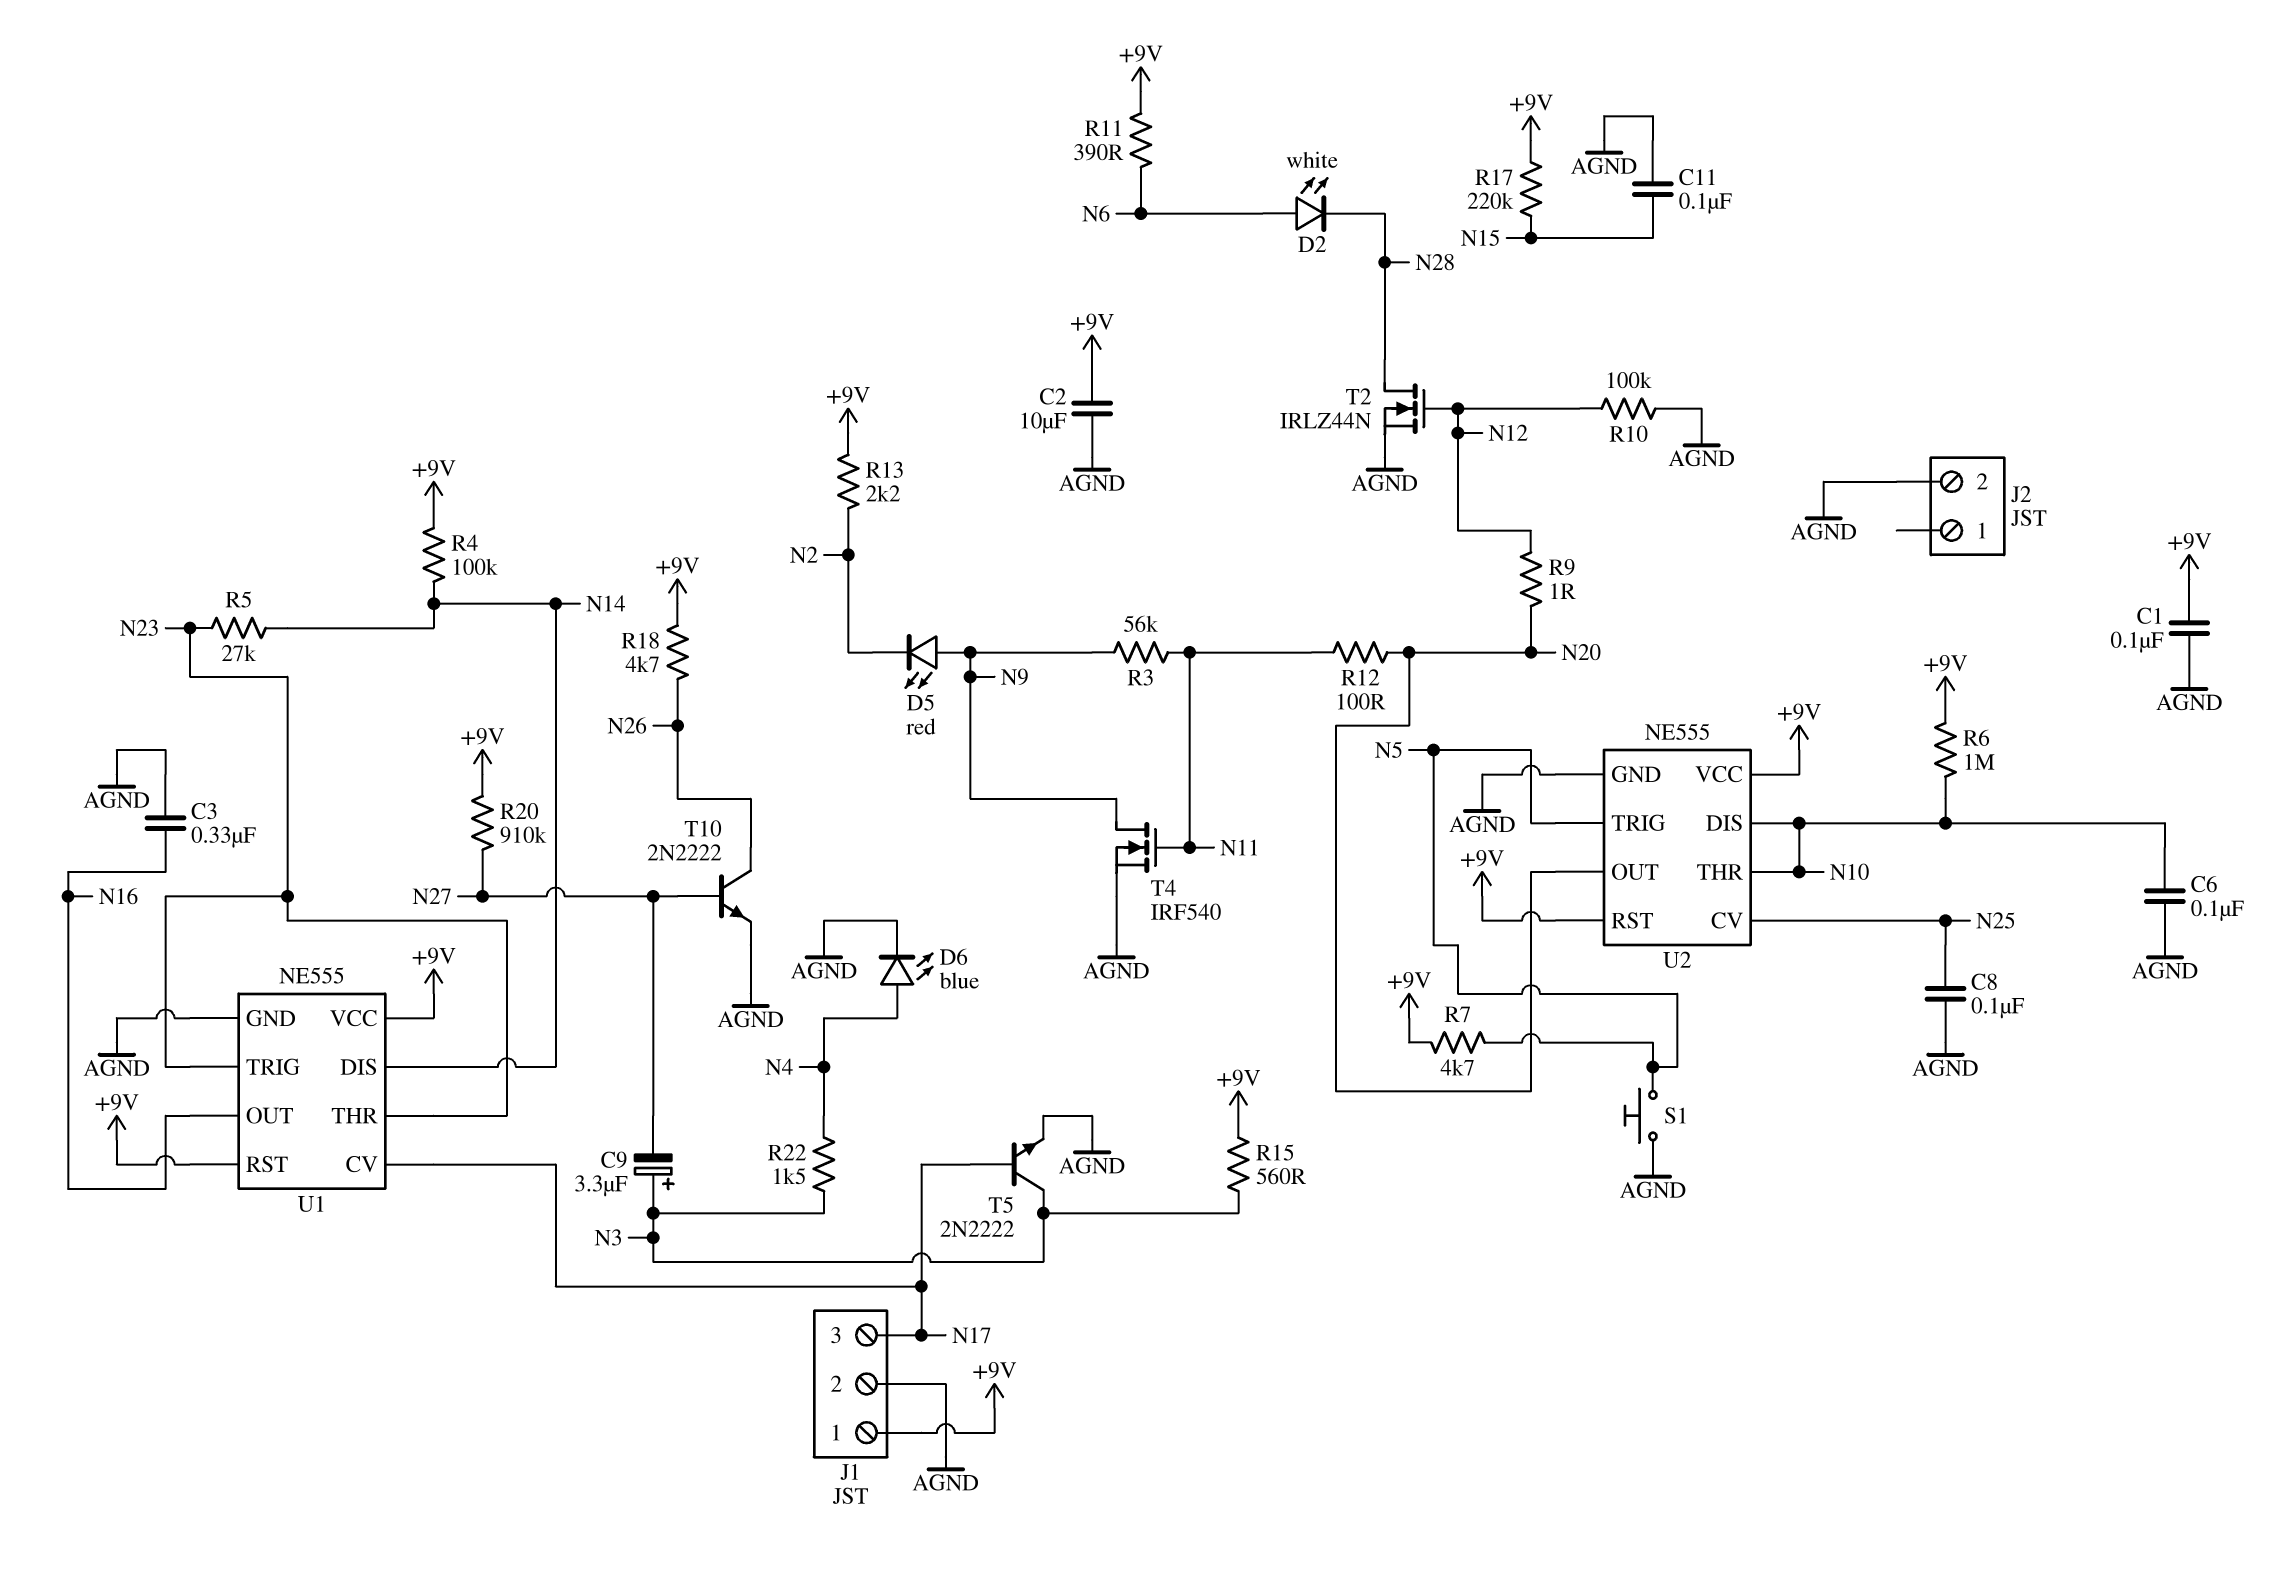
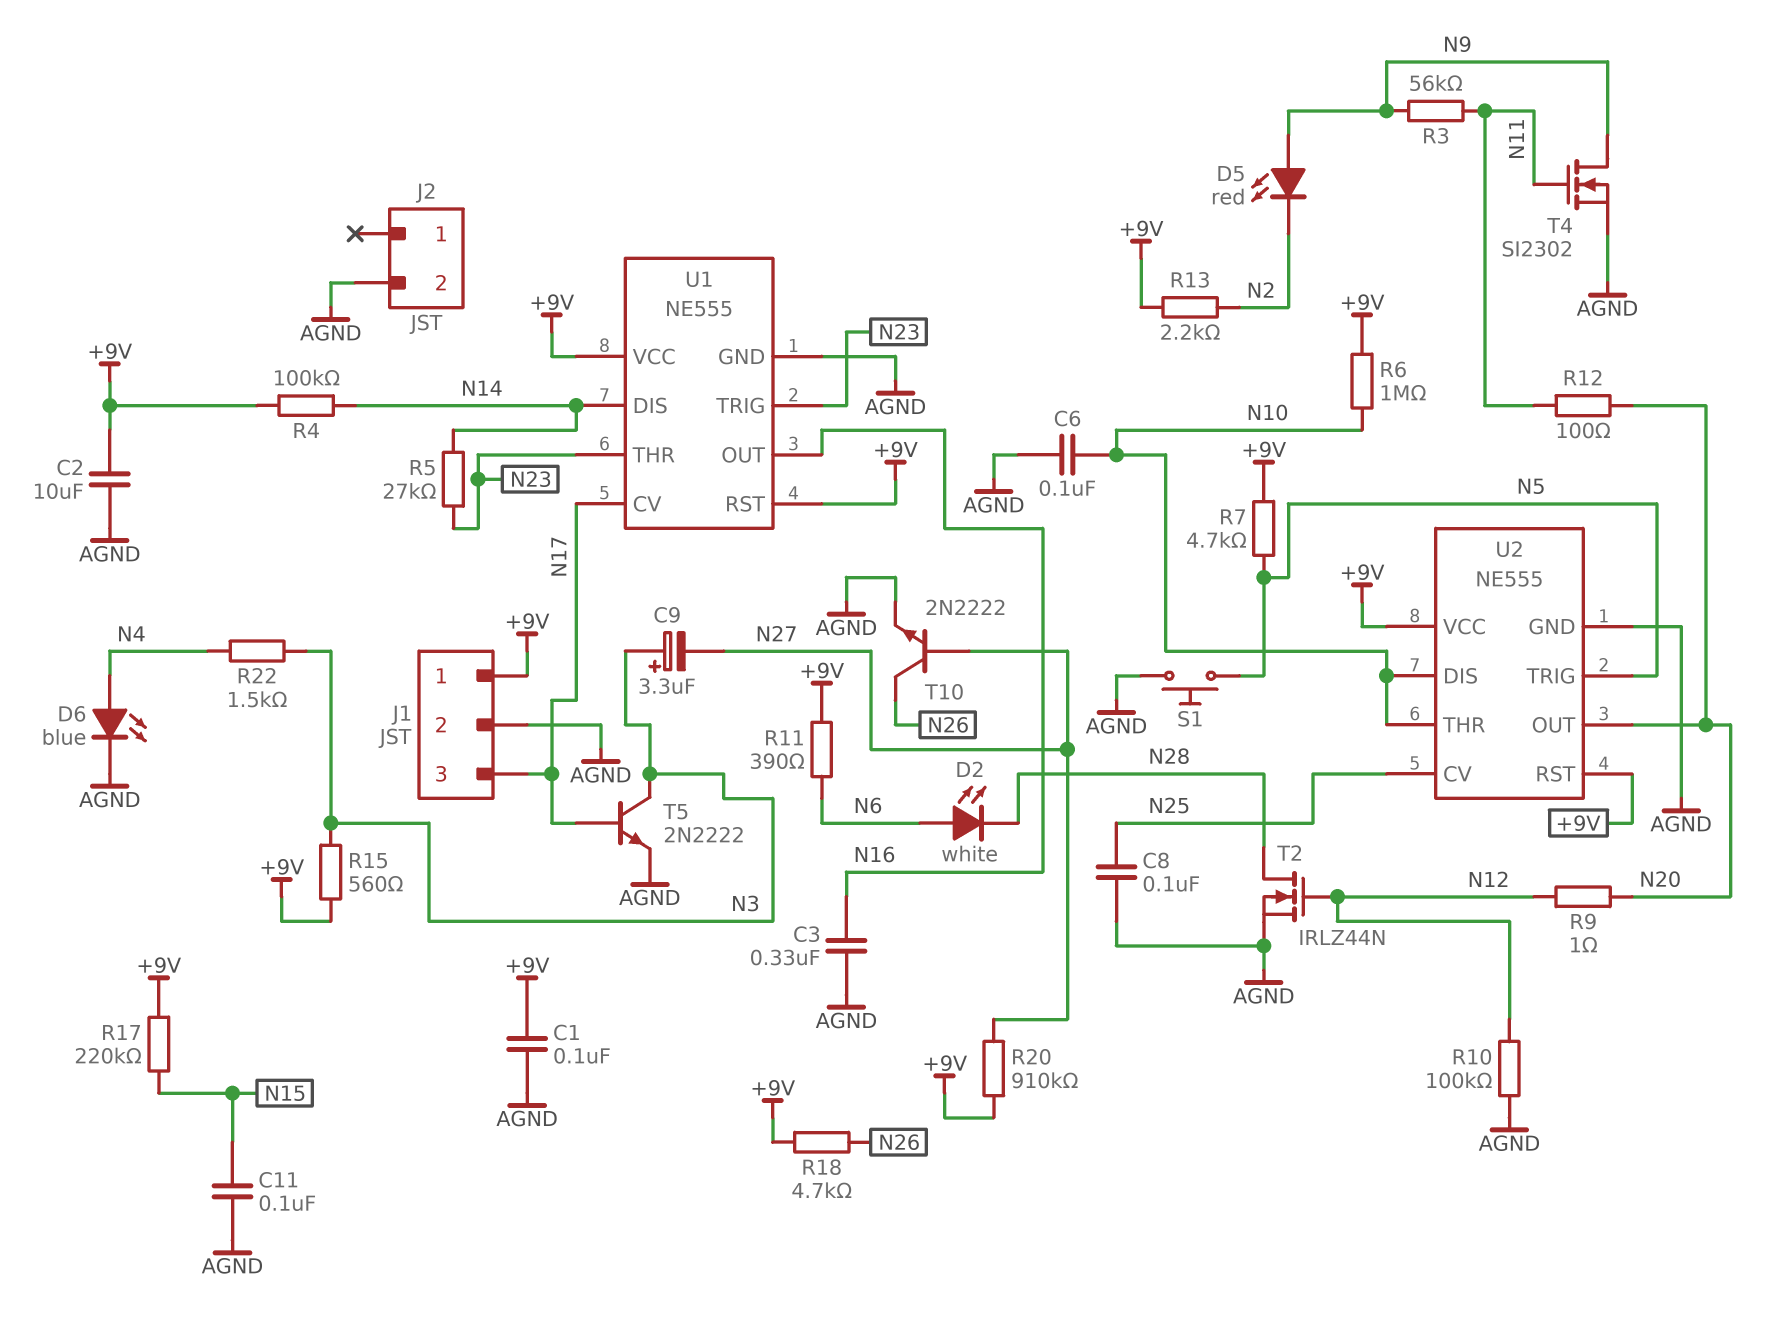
T4: NMOS IRF540 (G N11, D N9, S AGND) -> NMOS SI2302 (G N11, D N9, S AGND)

